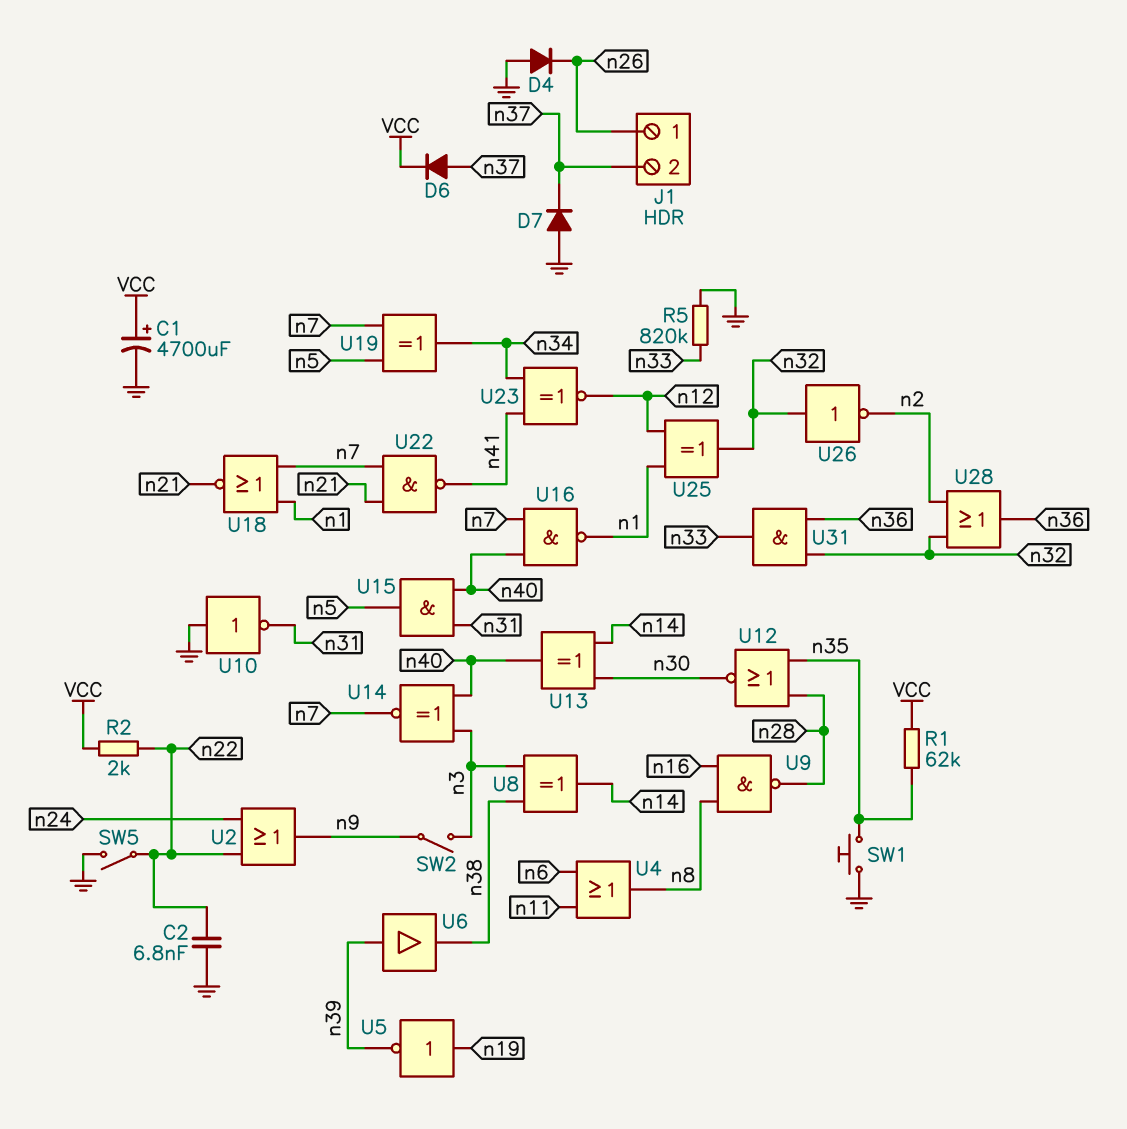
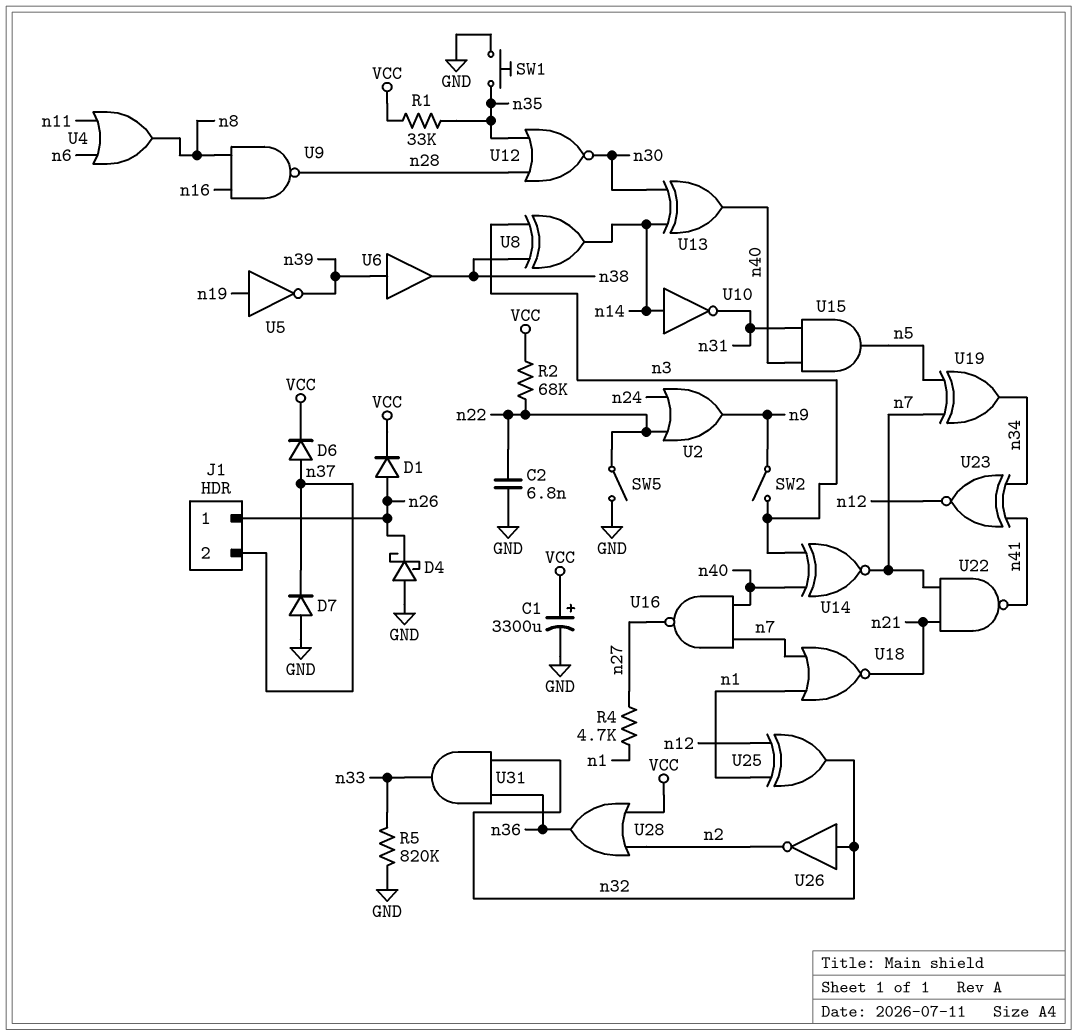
C1: 4700uF (plus VCC, minus GND) -> 3300uF (plus VCC, minus GND)
D1: none -> diode (A n26, K VCC)
D4: diode (A GND, K n26) -> schottky (A GND, K n26)
R1: 62k (VCC, n35) -> 33k (VCC, n35)
R2: 2k (VCC, n22) -> 68k (VCC, n22)
R4: none -> 4.7k (n1, n27)
U10: NOT (in GND, out n31) -> NOT (in n14, out n31)
U16: NAND (in n7, in n40, out n1) -> NAND (in n7, in n40, out n27)
U28: OR (in n2, in n32, out n36) -> OR (in VCC, in n2, out n36)

